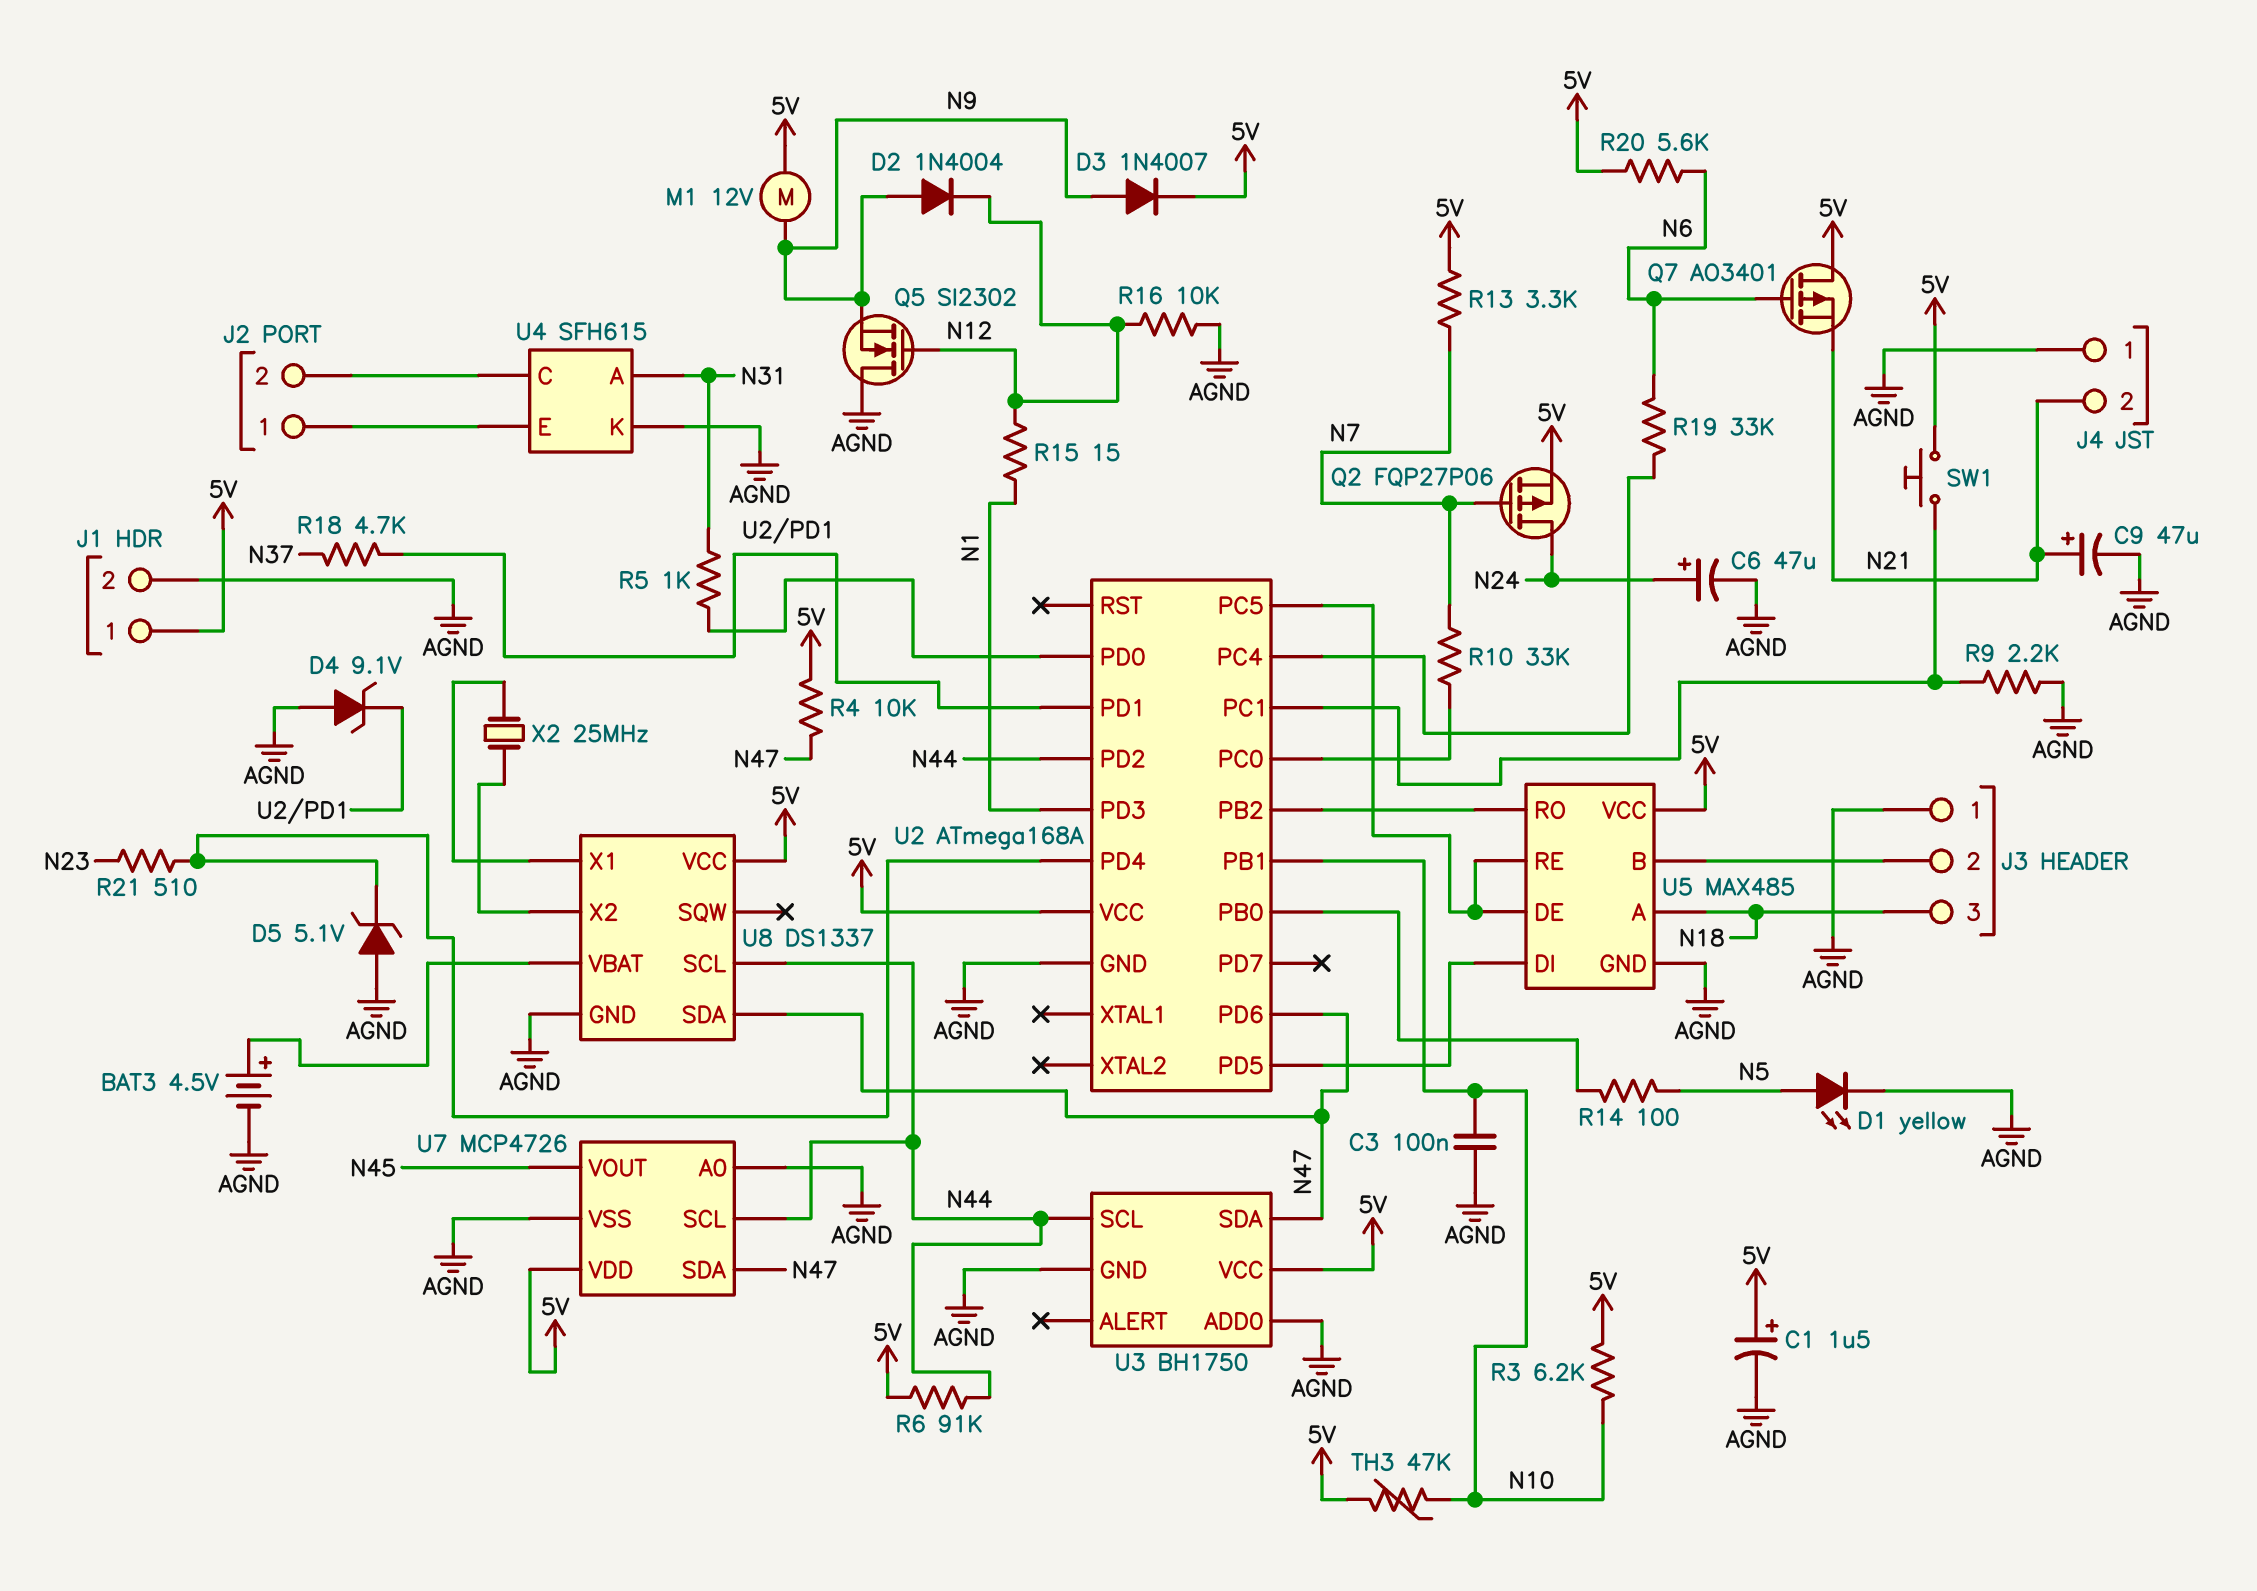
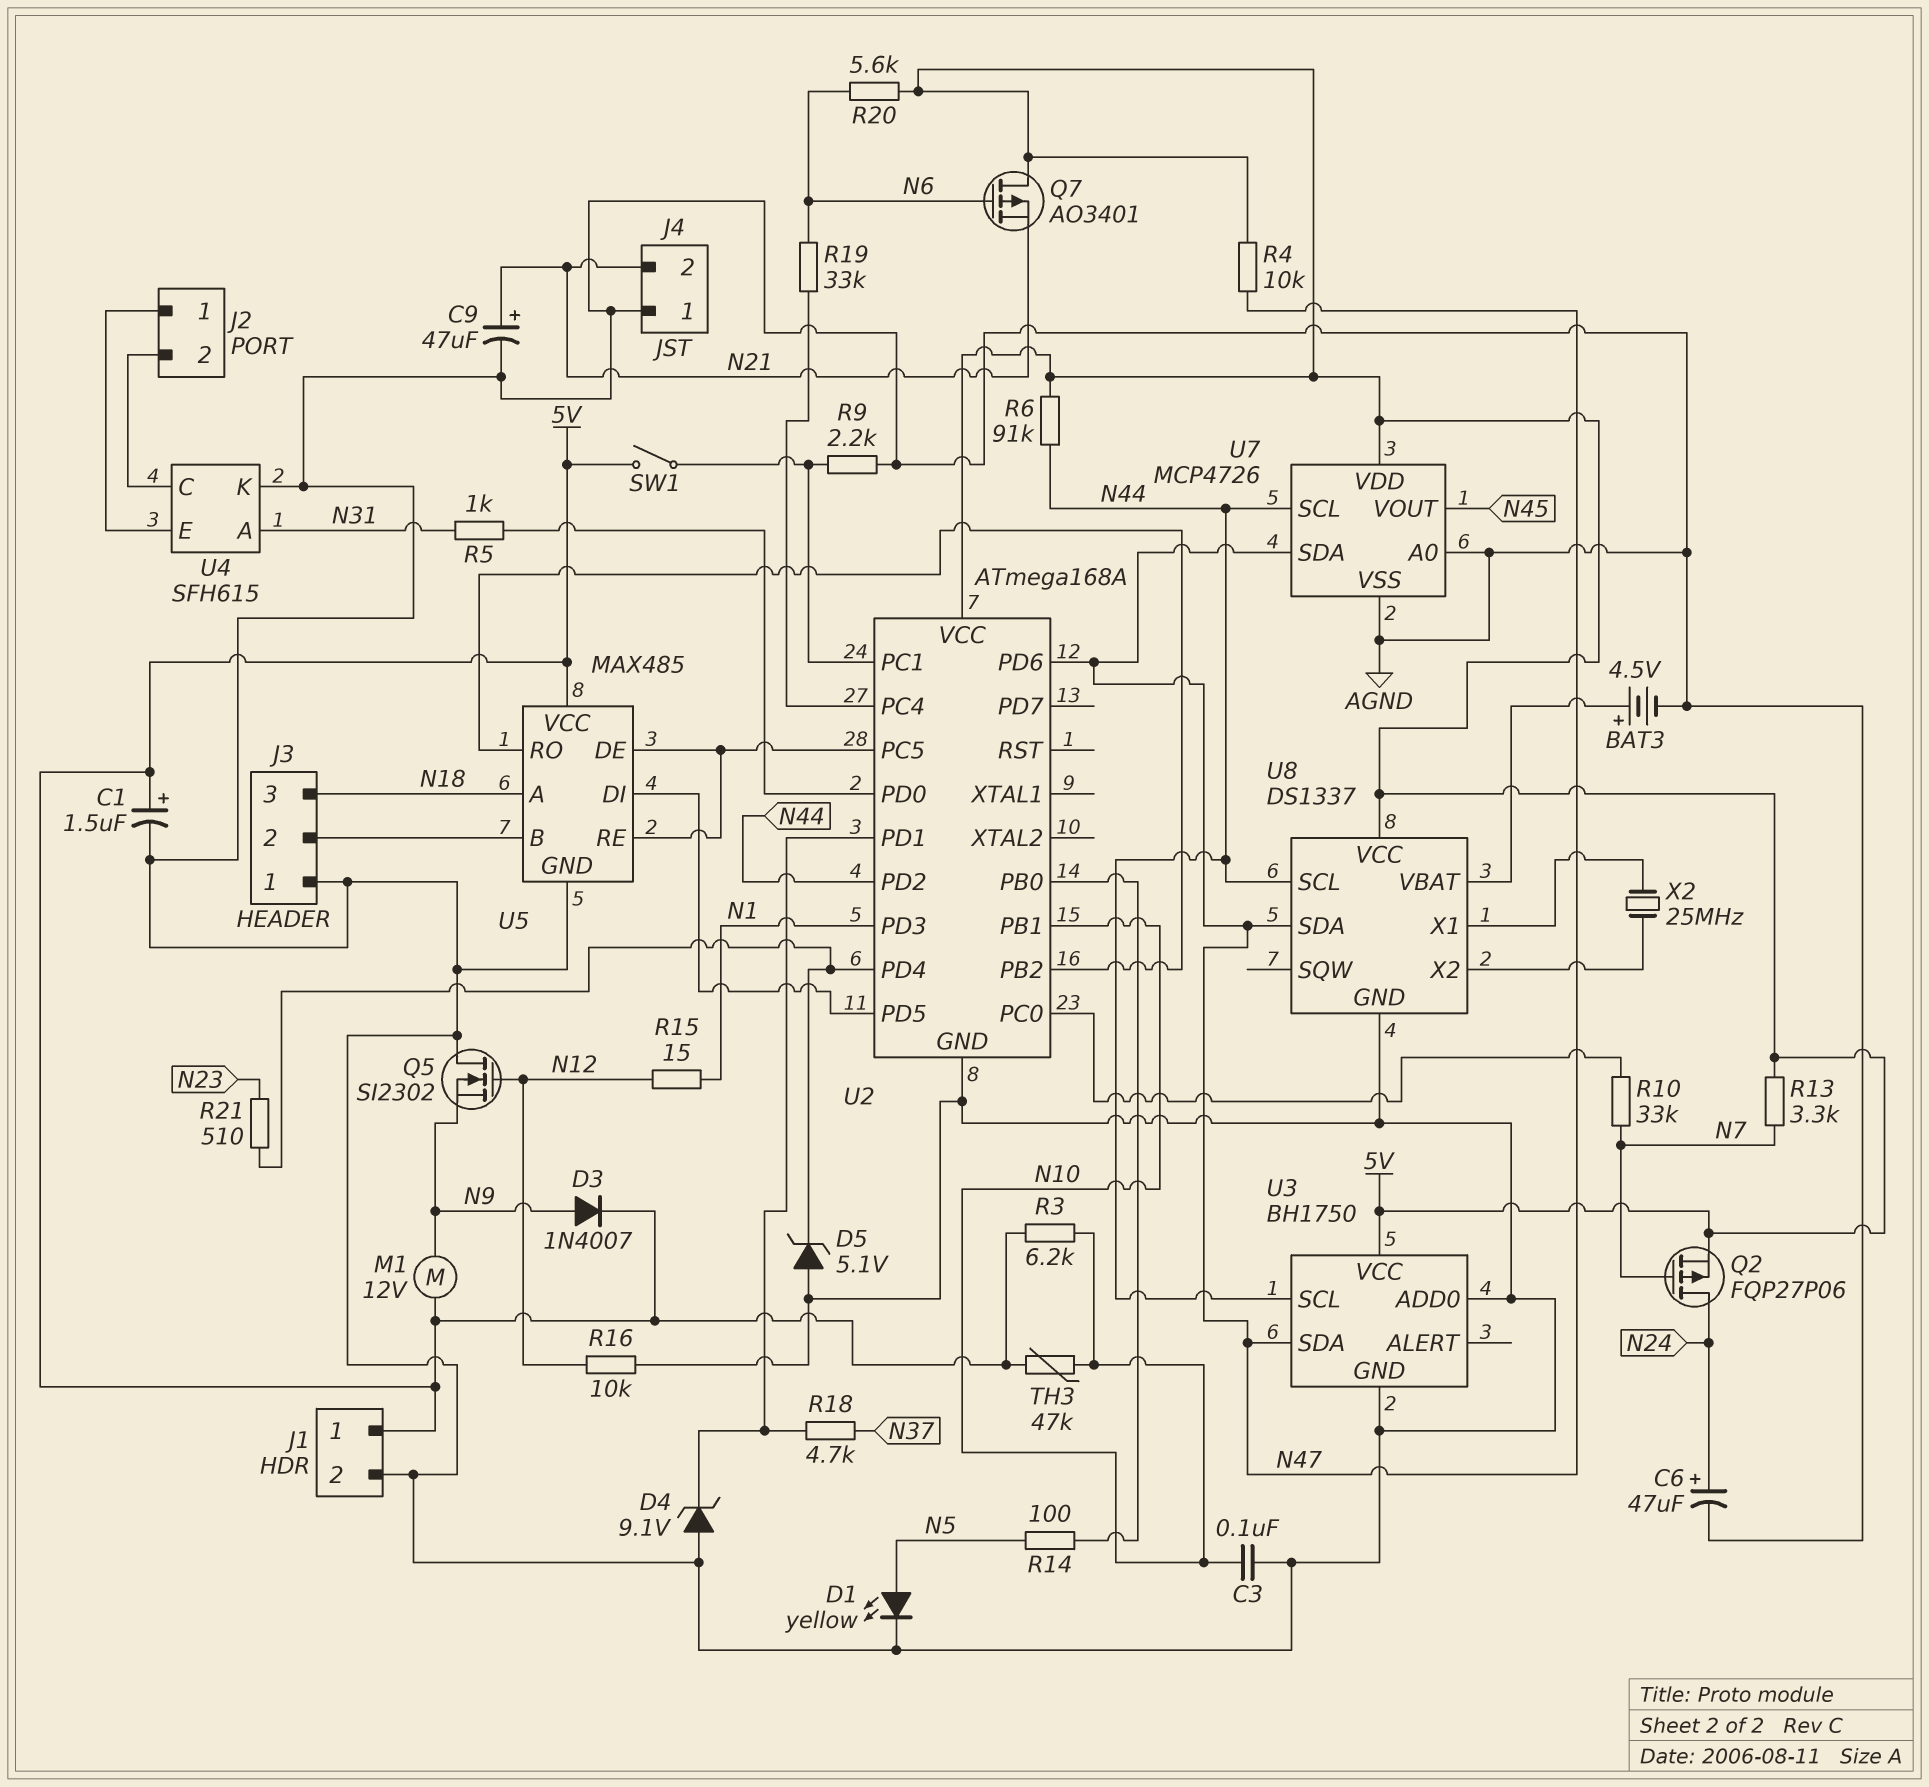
D2: diode 1N4004 (A N9, K N12) -> none
SW1: button (5V, U2/PC1) -> switch (5V, U2/PC1)

